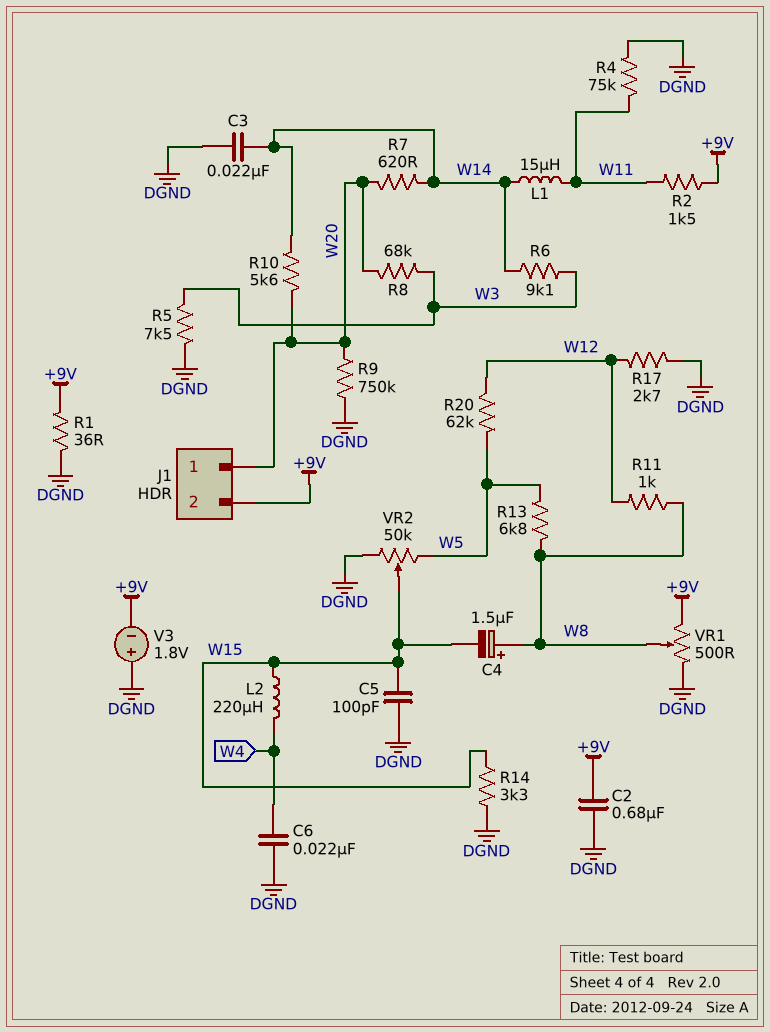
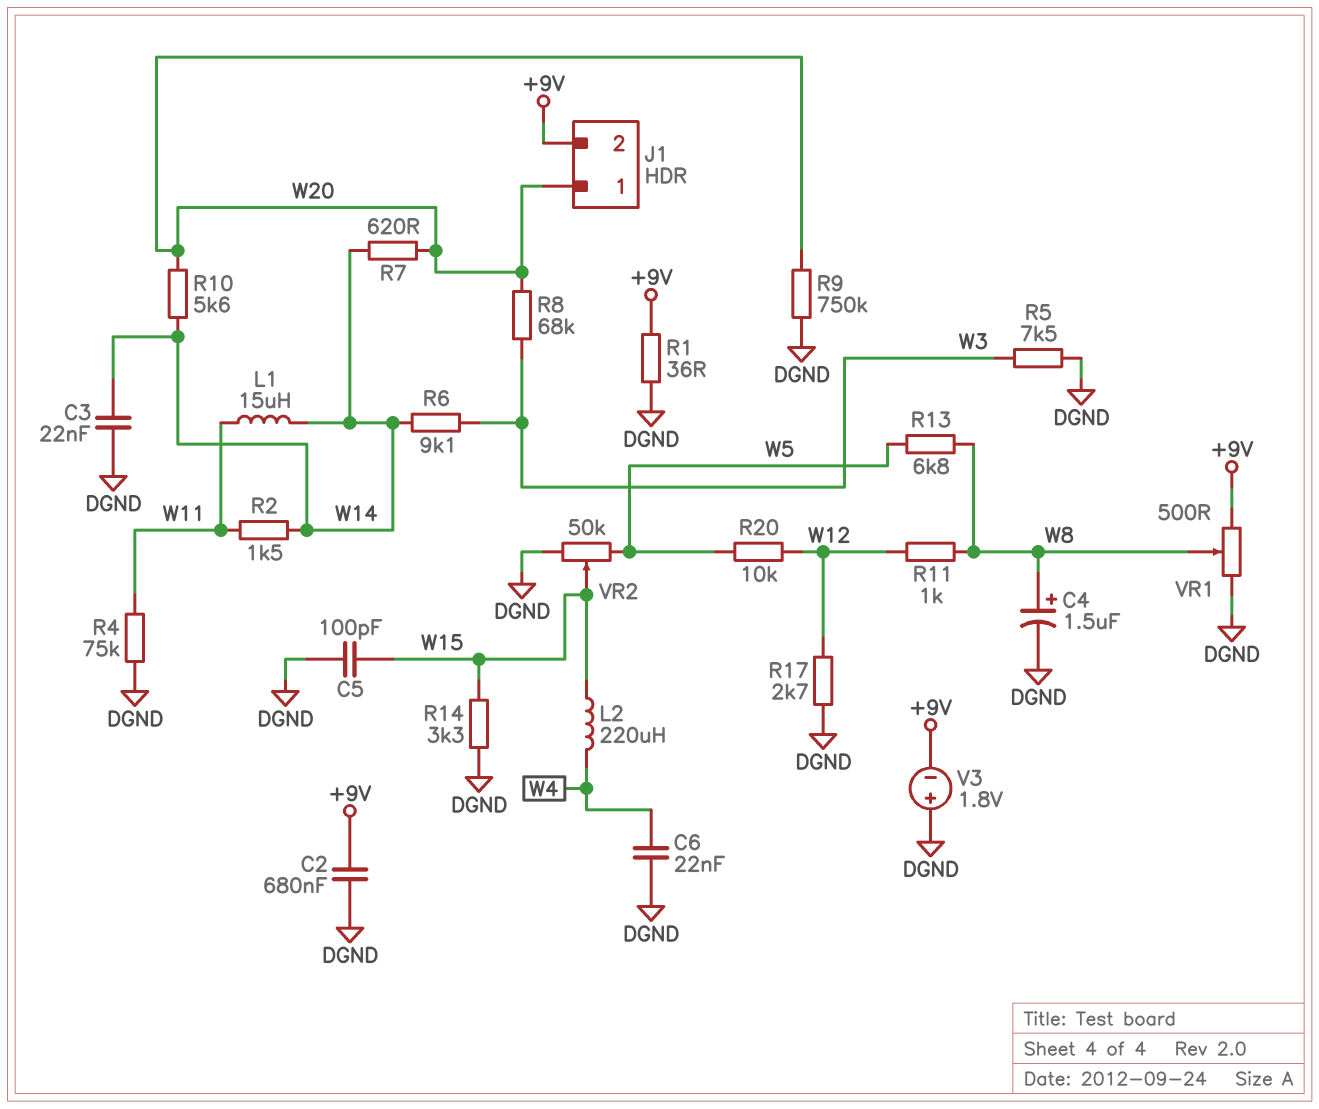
C4: 1.5uF (plus W8, minus W15) -> 1.5uF (plus W8, minus DGND)
R2: 1.5k (+9V, W11) -> 1.5k (W11, W14)
R20: 62k (W5, W12) -> 10k (W5, W12)

